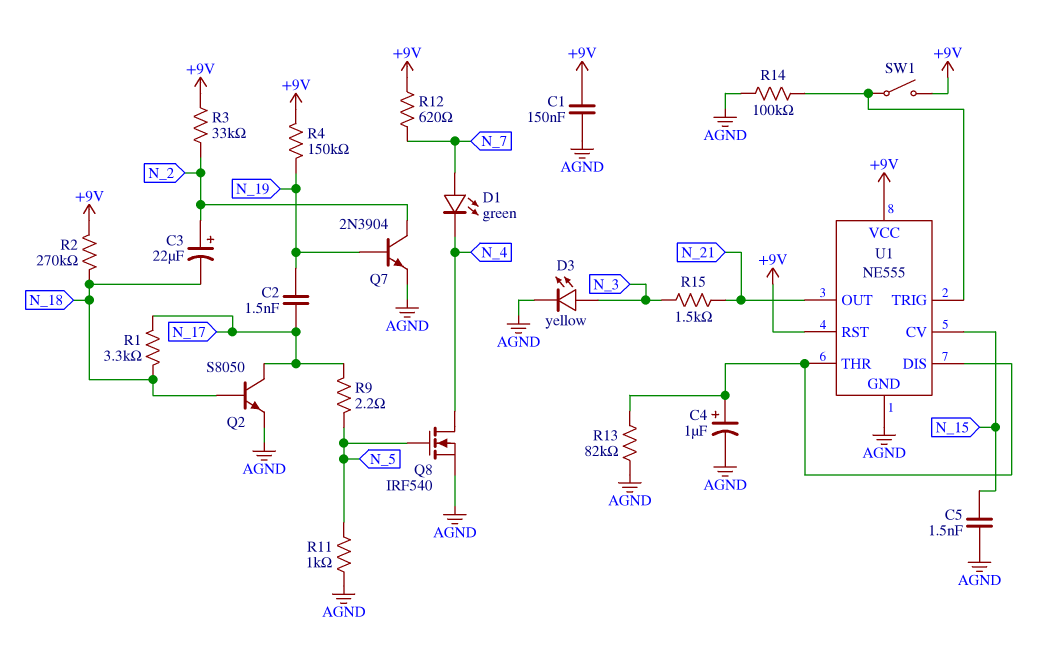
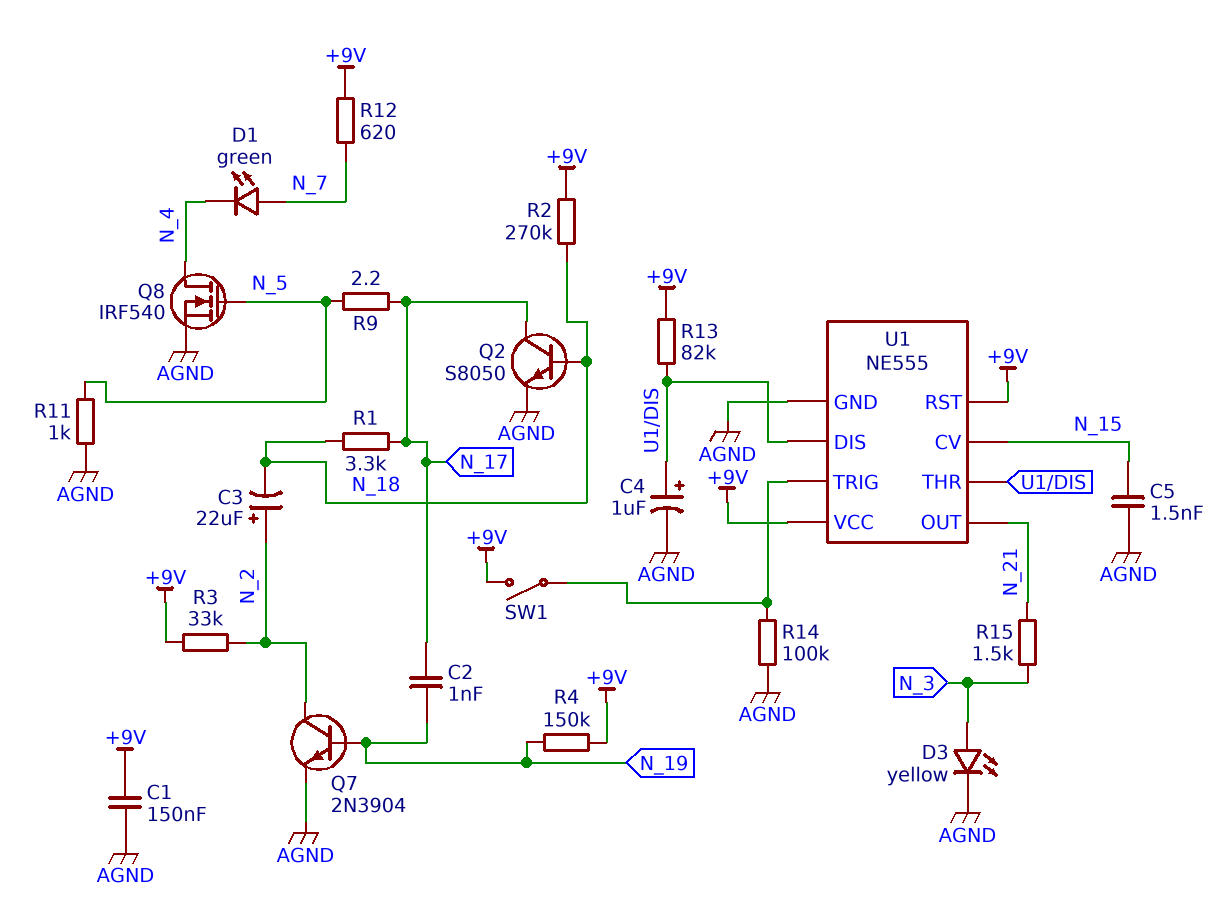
C2: 1.5nF (N_17, N_19) -> 1nF (N_17, N_19)
R13: 82k (AGND, U1/DIS) -> 82k (+9V, U1/DIS)

